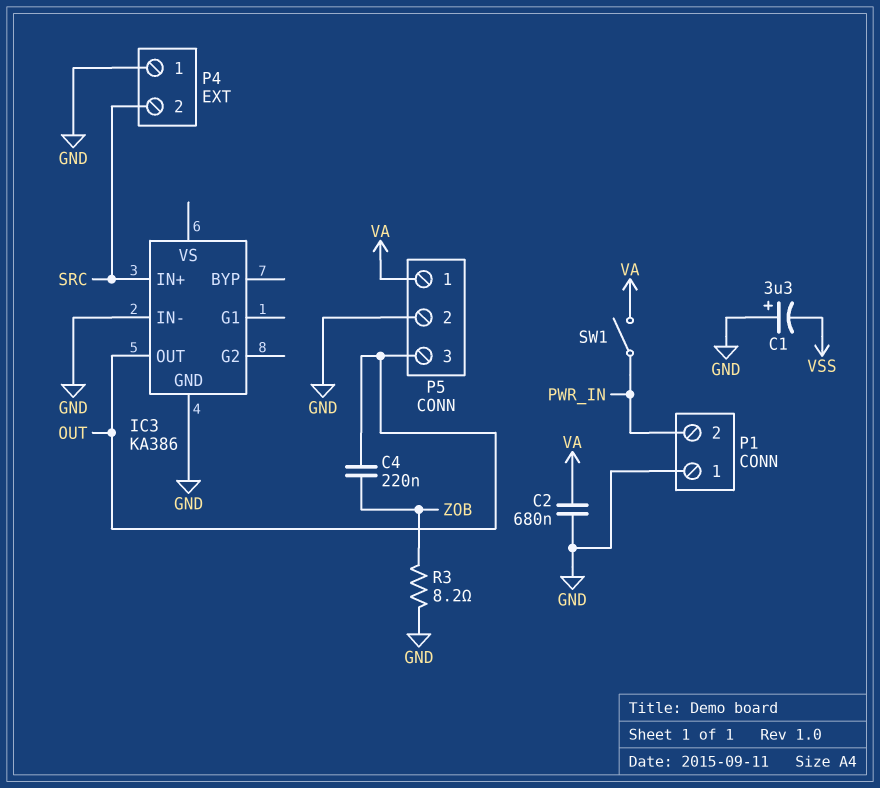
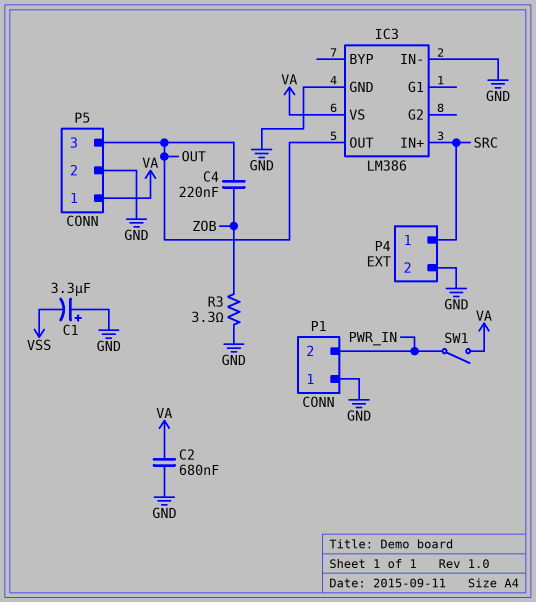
IC3: KA386 -> LM386
IC3 pin VS: none -> VA
P4 pin 1: GND -> SRC
P4 pin 2: SRC -> GND
R3: 8.2 (GND, ZOB) -> 3.3 (GND, ZOB)

